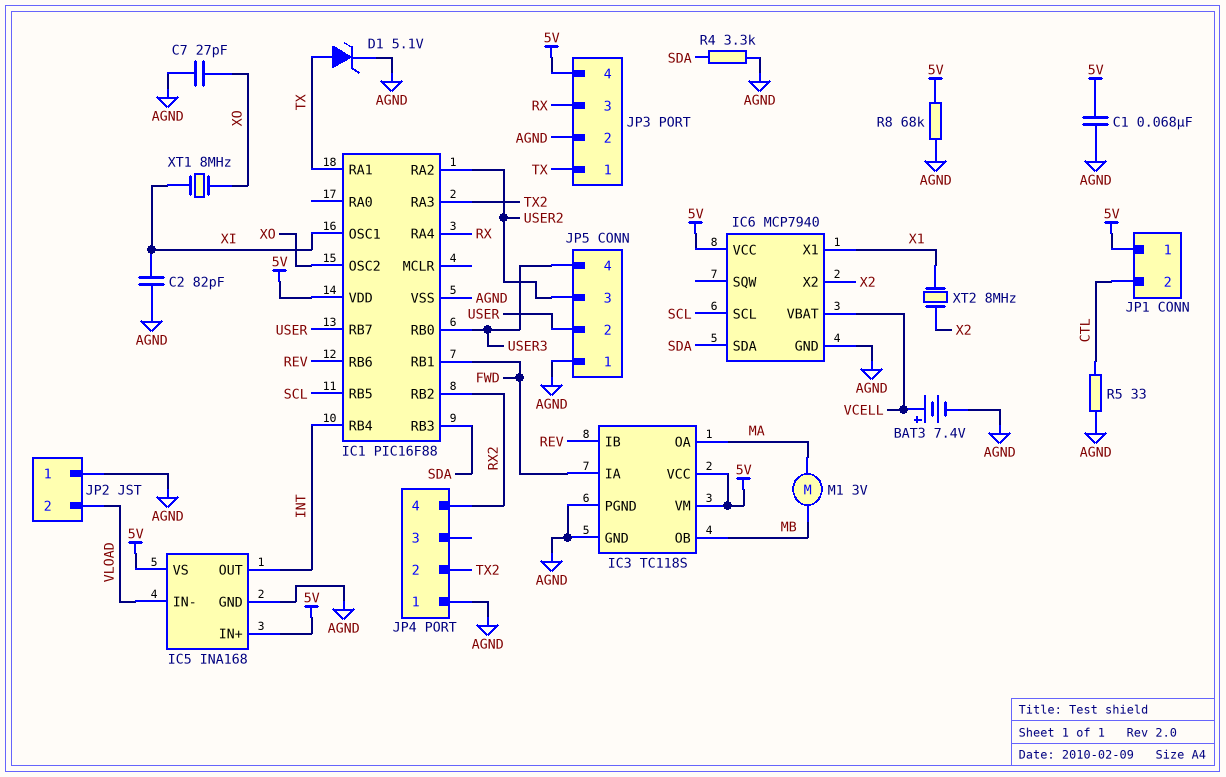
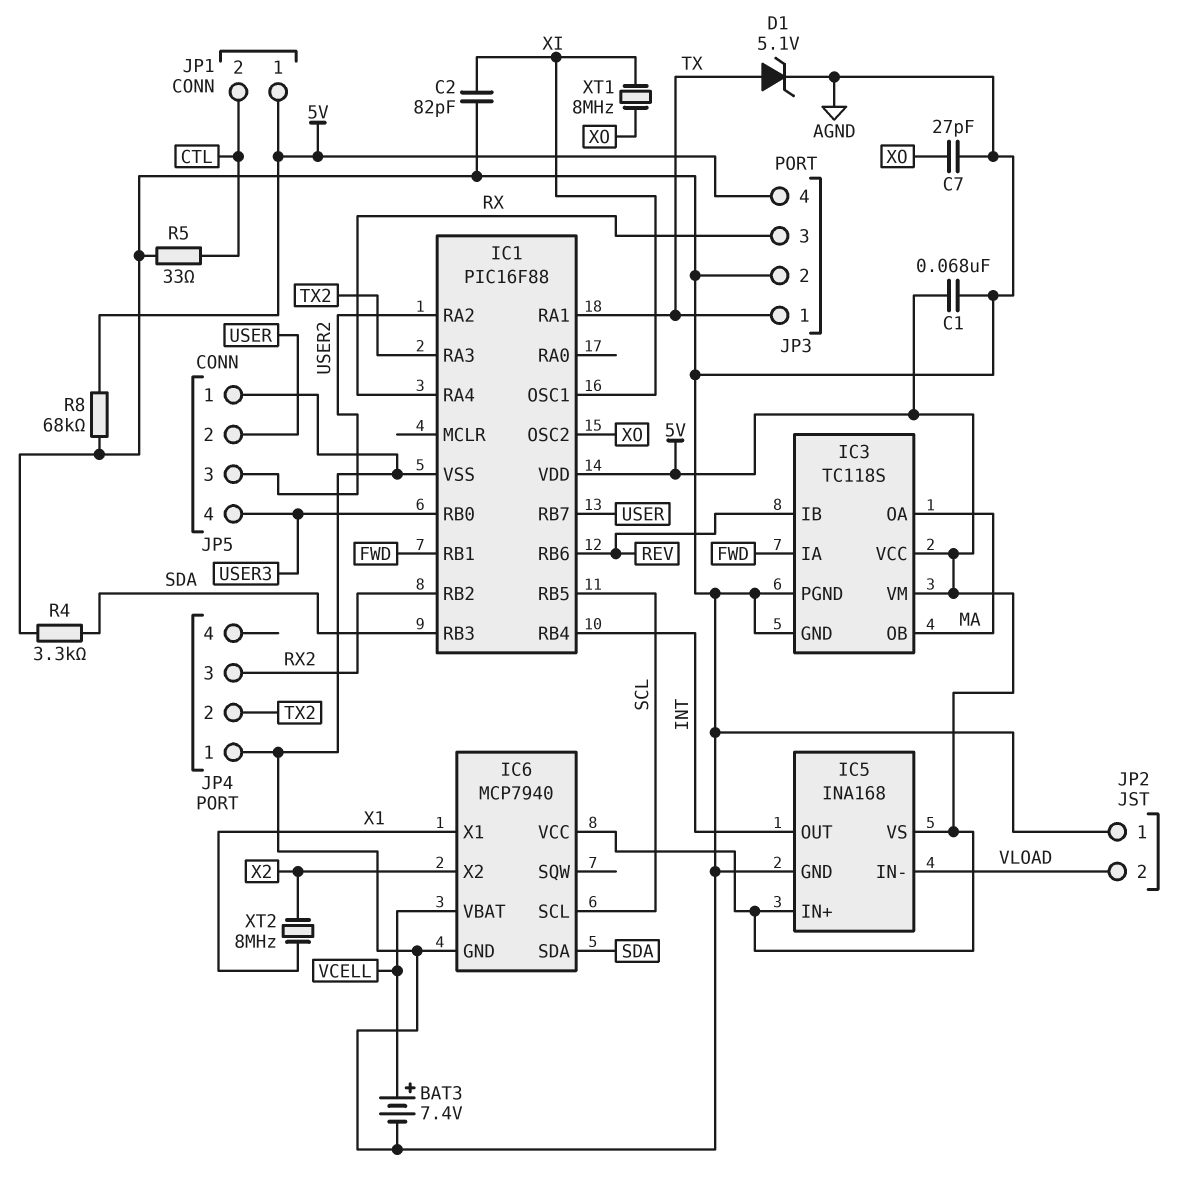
IC3 pin OB: MB -> MA
JP4 pin 3: none -> RX2
JP4 pin 4: RX2 -> none
M1: motor 3V (MA, MB) -> none

